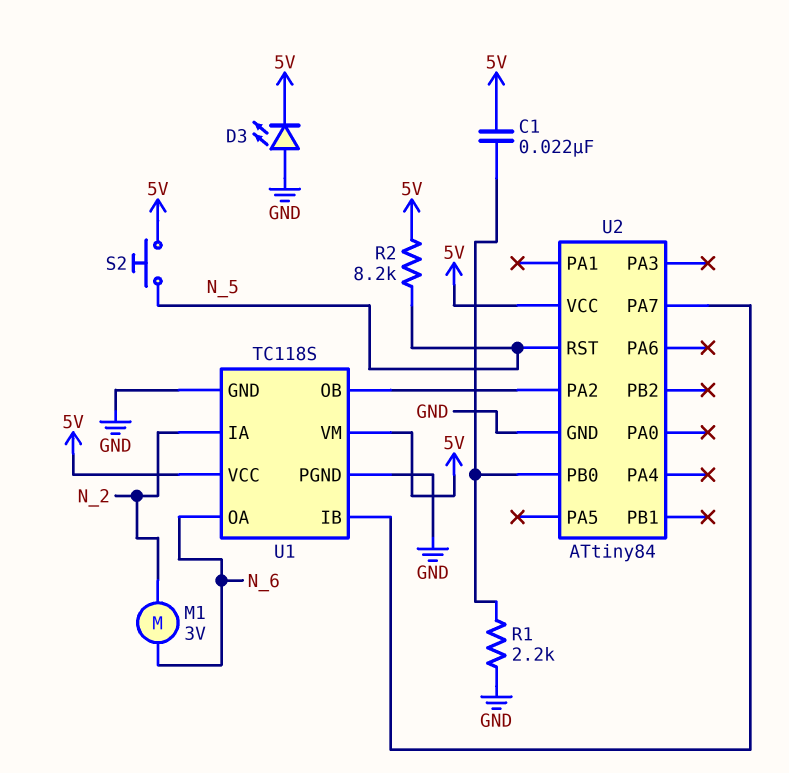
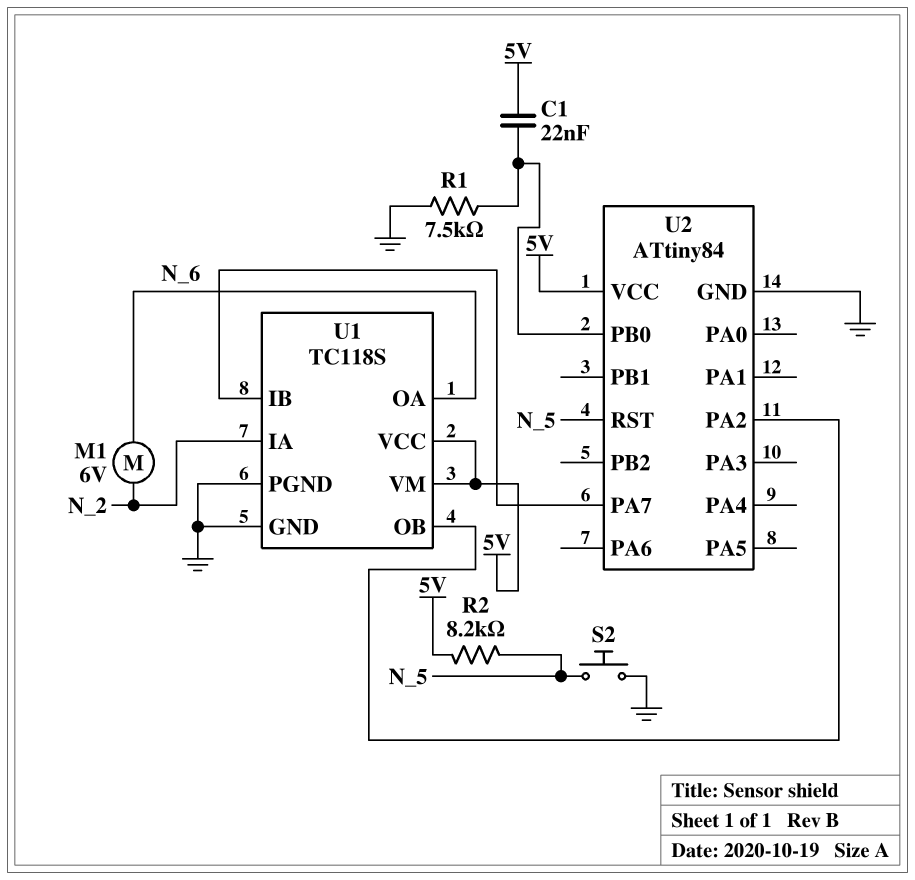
D3: LED (A GND, K 5V) -> none
M1: motor 3V (N_2, N_6) -> motor 6V (N_2, N_6)
R1: 2.2k (GND, U2/PB0) -> 7.5k (GND, U2/PB0)
S2: button (5V, N_5) -> button (GND, N_5)

